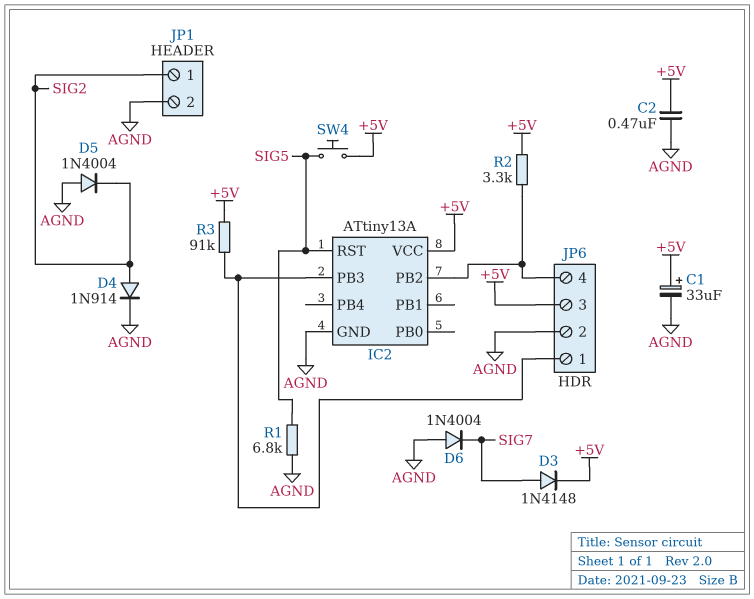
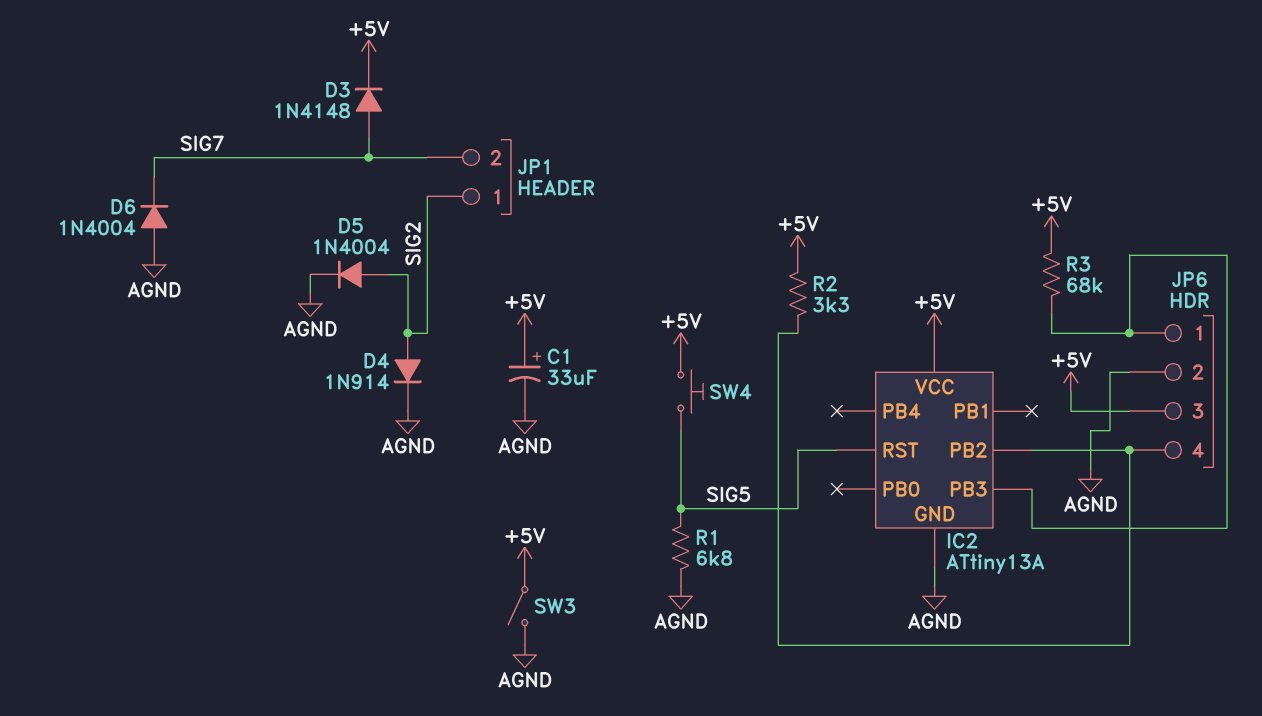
C2: 470nF (+5V, AGND) -> none
D5: diode 1N4004 (A AGND, K SIG2) -> diode 1N4004 (A SIG2, K AGND)
JP1 pin 2: AGND -> SIG7
R3: 91k (+5V, IC2/PB3) -> 68k (+5V, IC2/PB3)
SW3: none -> switch (+5V, AGND)

